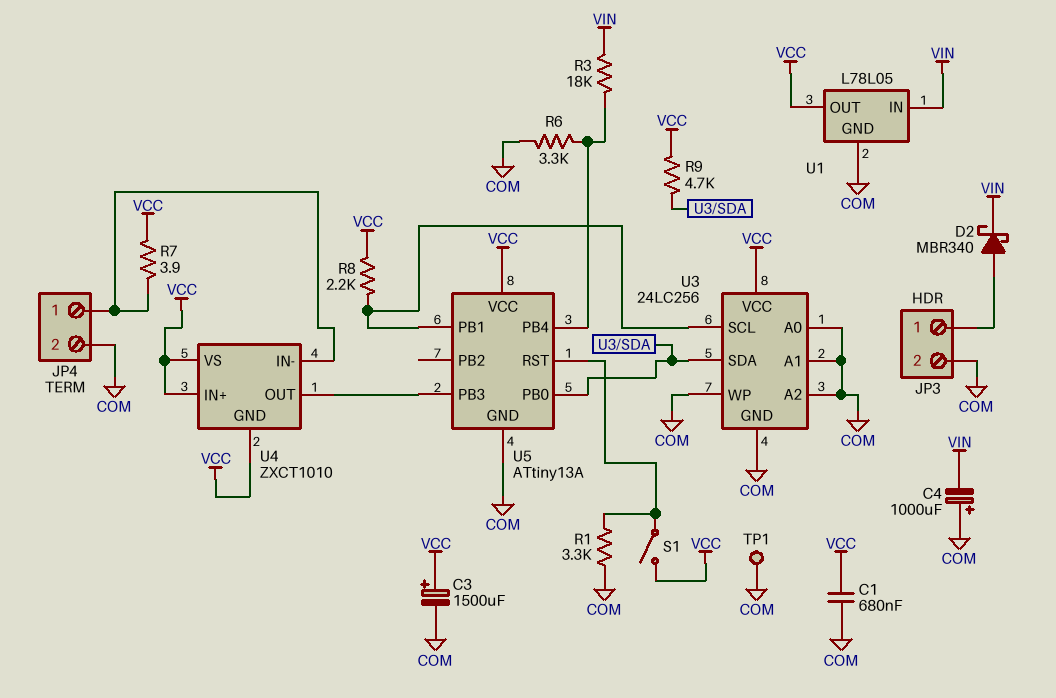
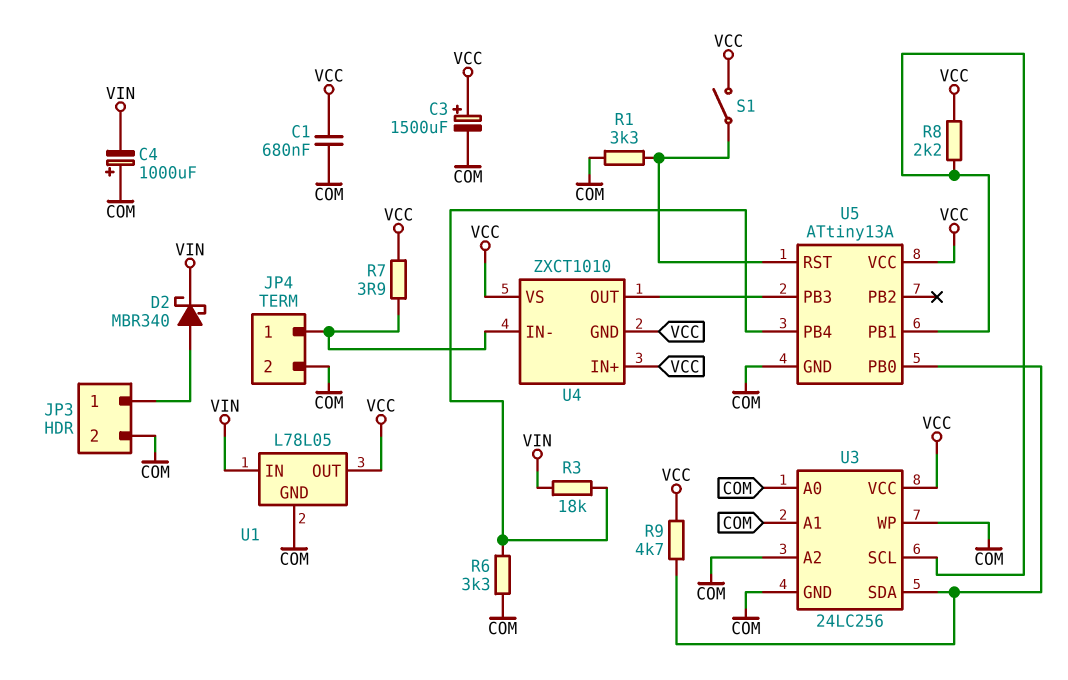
TP1: test point (COM) -> none

